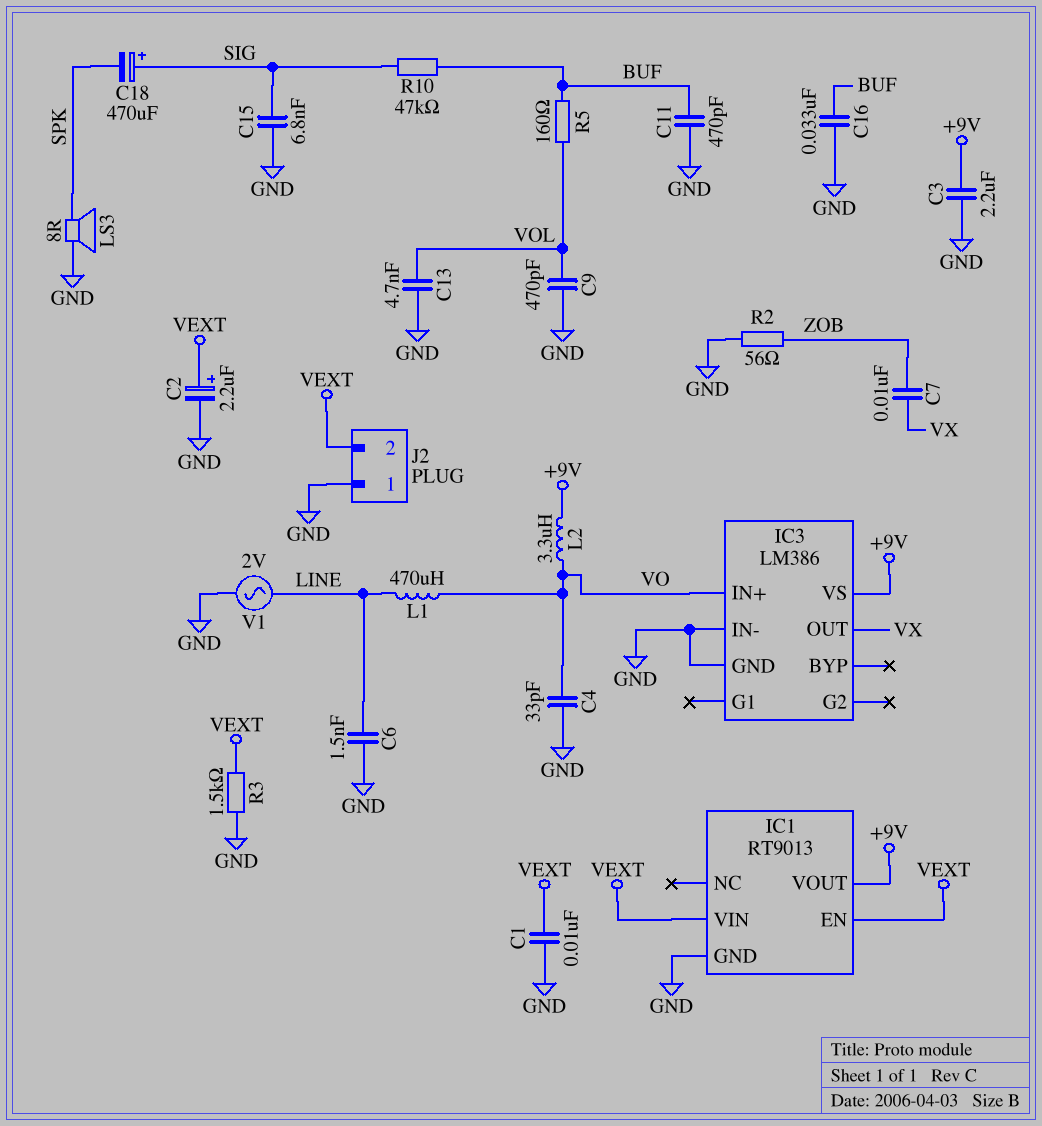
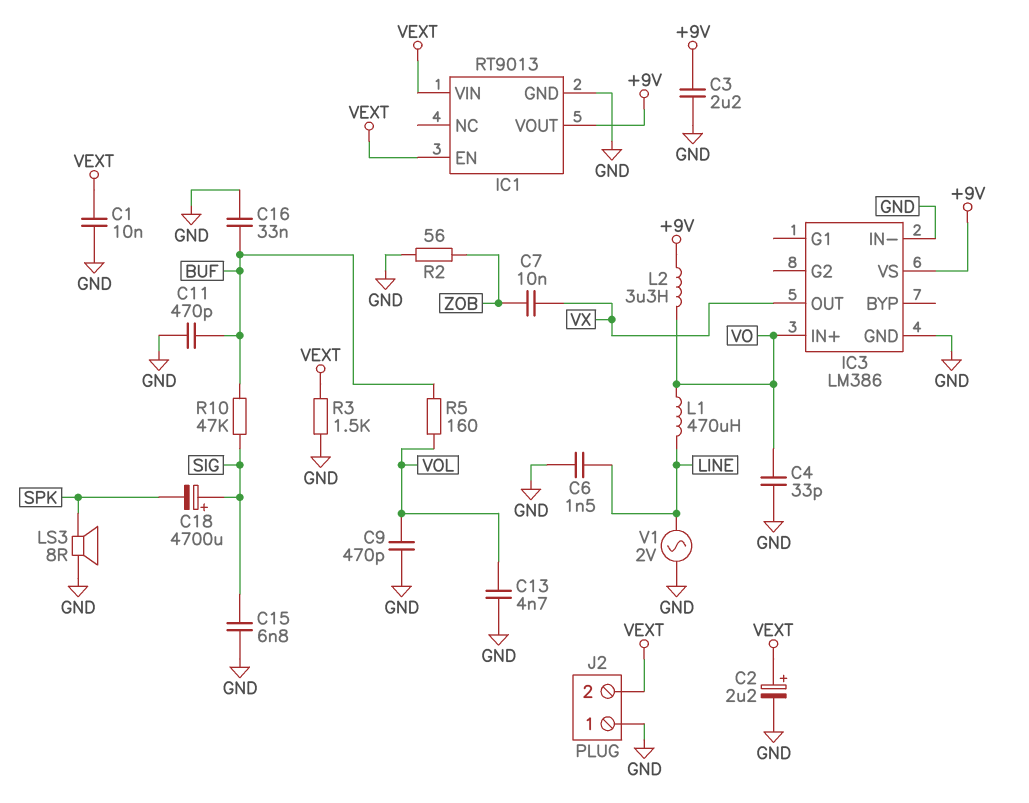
C18: 470uF (plus SIG, minus SPK) -> 4700uF (plus SIG, minus SPK)

